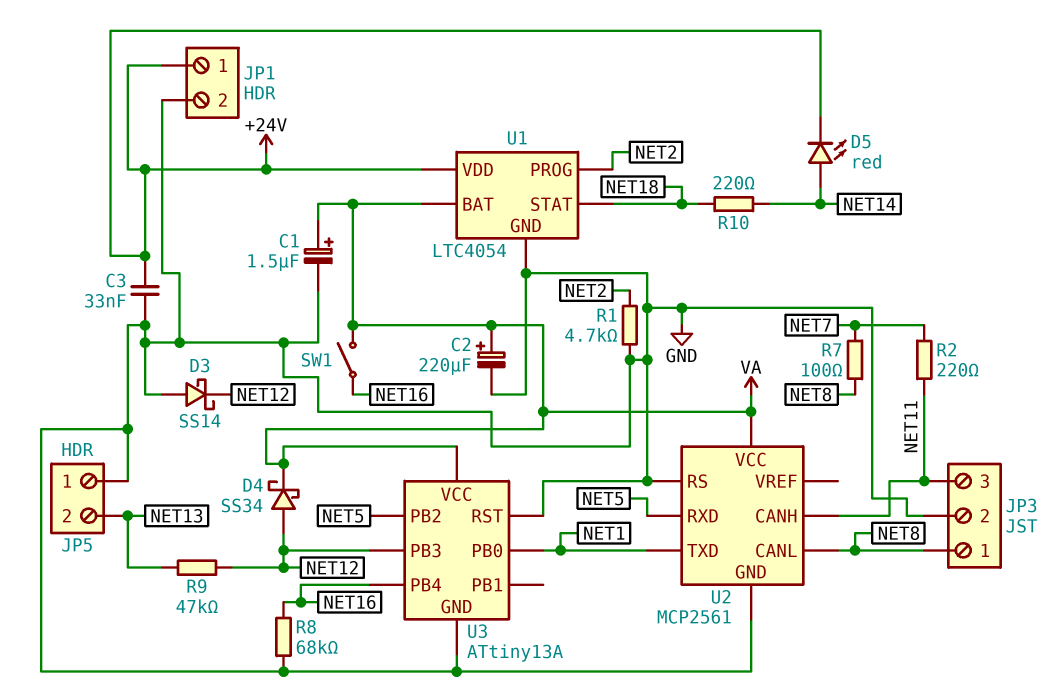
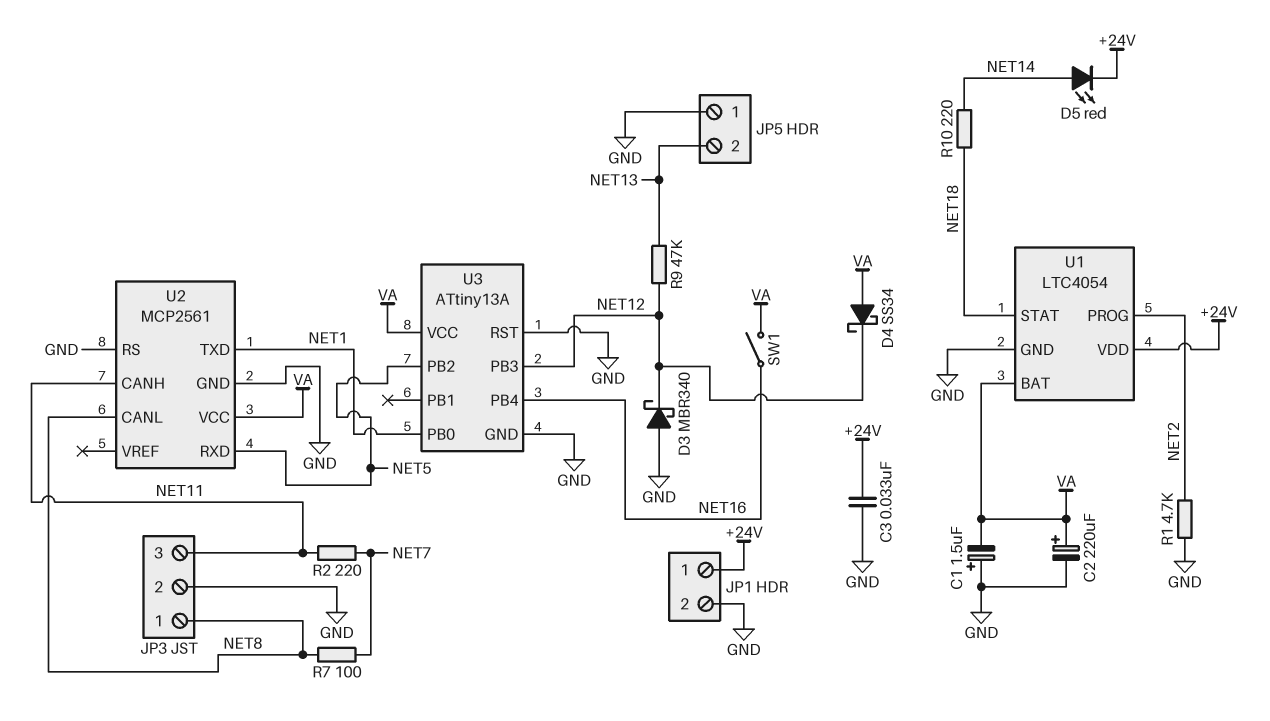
C1: 1.5uF (plus VA, minus GND) -> 1.5uF (plus GND, minus VA)
D3: schottky SS14 (A GND, K NET12) -> schottky MBR340 (A GND, K NET12)
D4: schottky SS34 (A NET12, K VA) -> schottky SS34 (A VA, K NET12)
R8: 68k (GND, NET16) -> none

